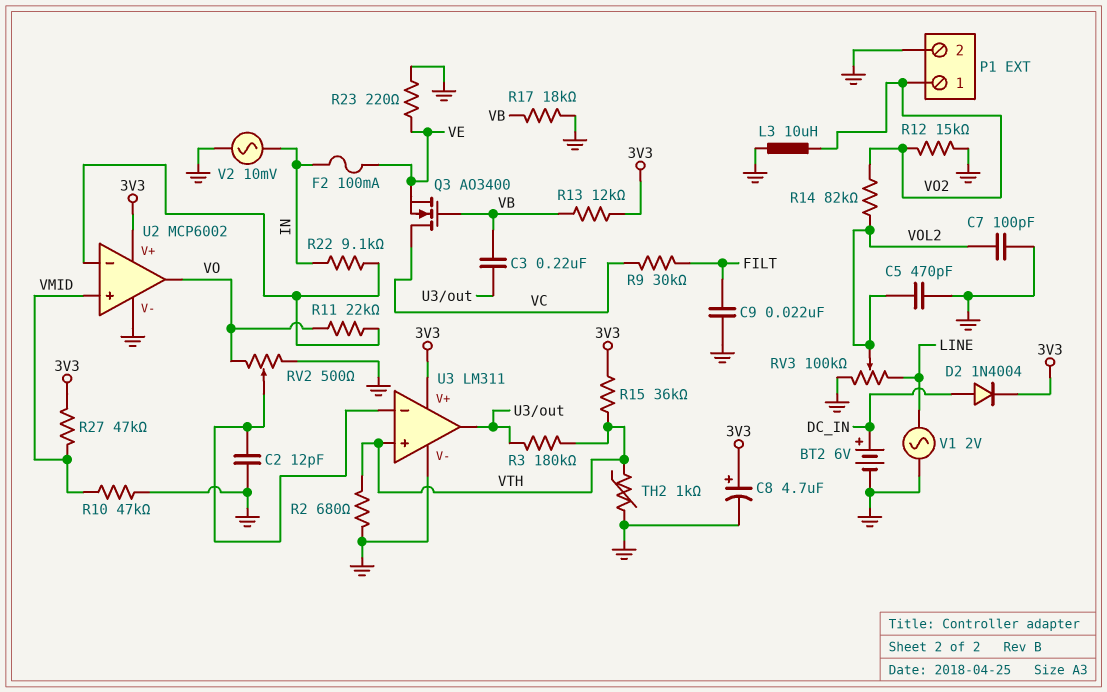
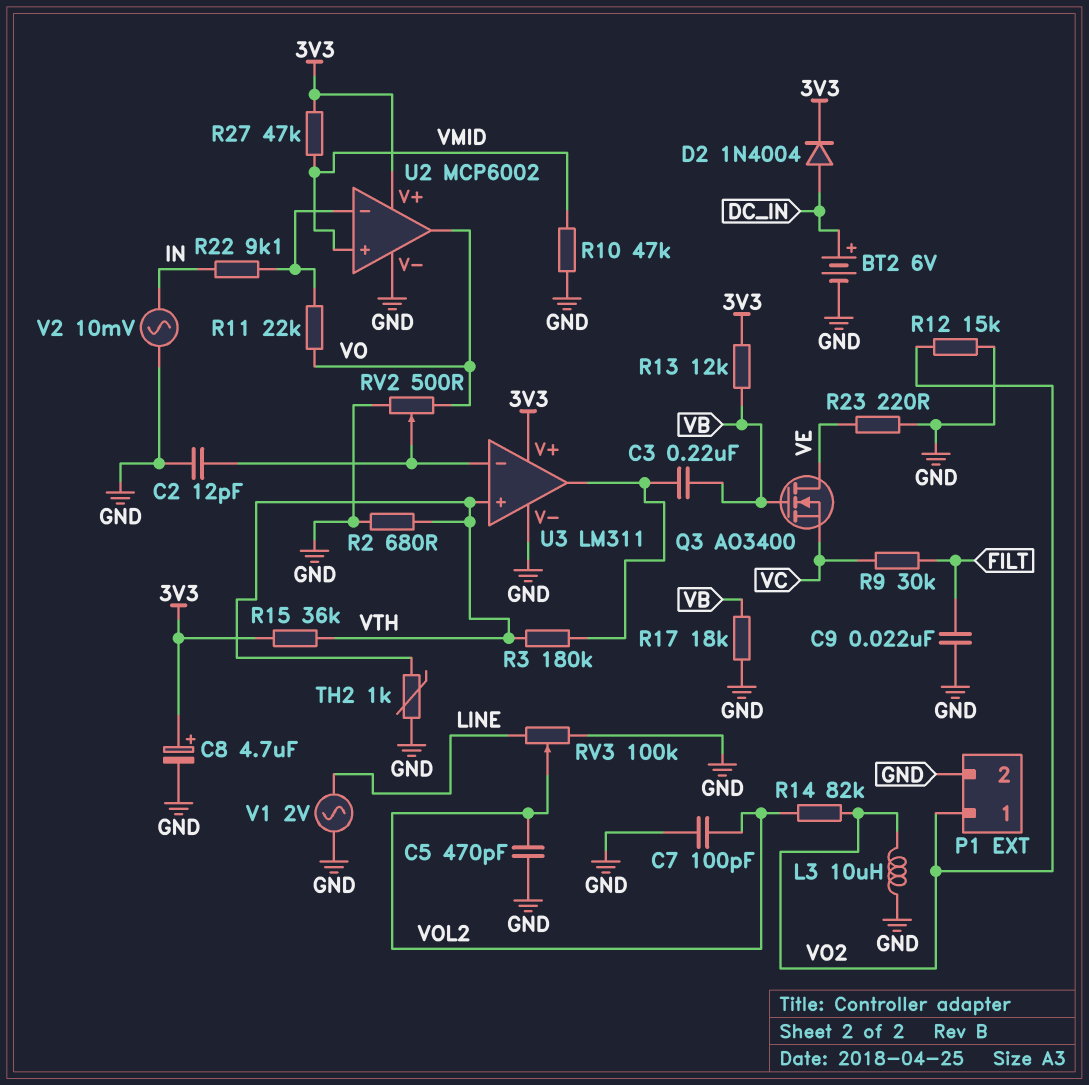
F2: 100mA (IN, VE) -> none
Q3: NMOS AO3400 (G VB, D VC, S VE) -> NMOS AO3400 (G VB, D VE, S VC)

